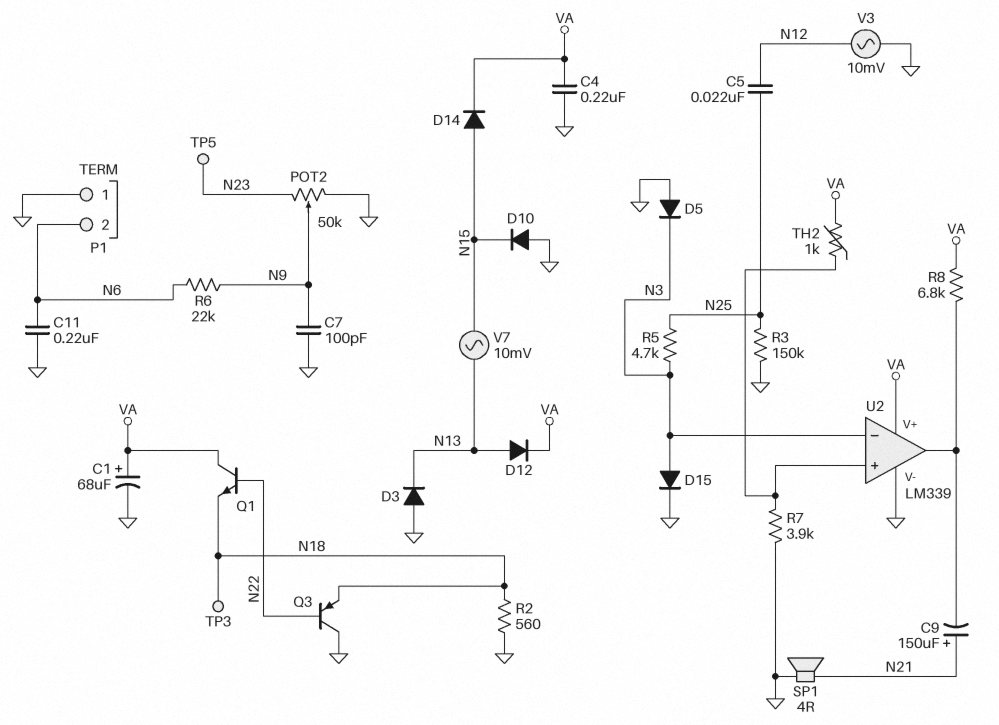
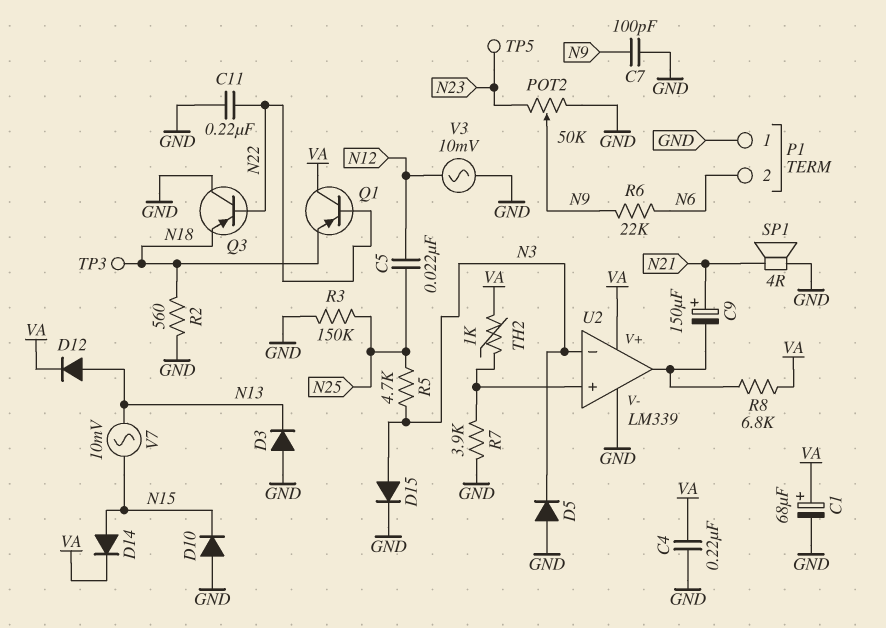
C11: 220nF (GND, N6) -> 220nF (GND, N22)
Q1: NPN (B N22, C VA, E N18) -> PNP (B N22, C VA, E N18)

